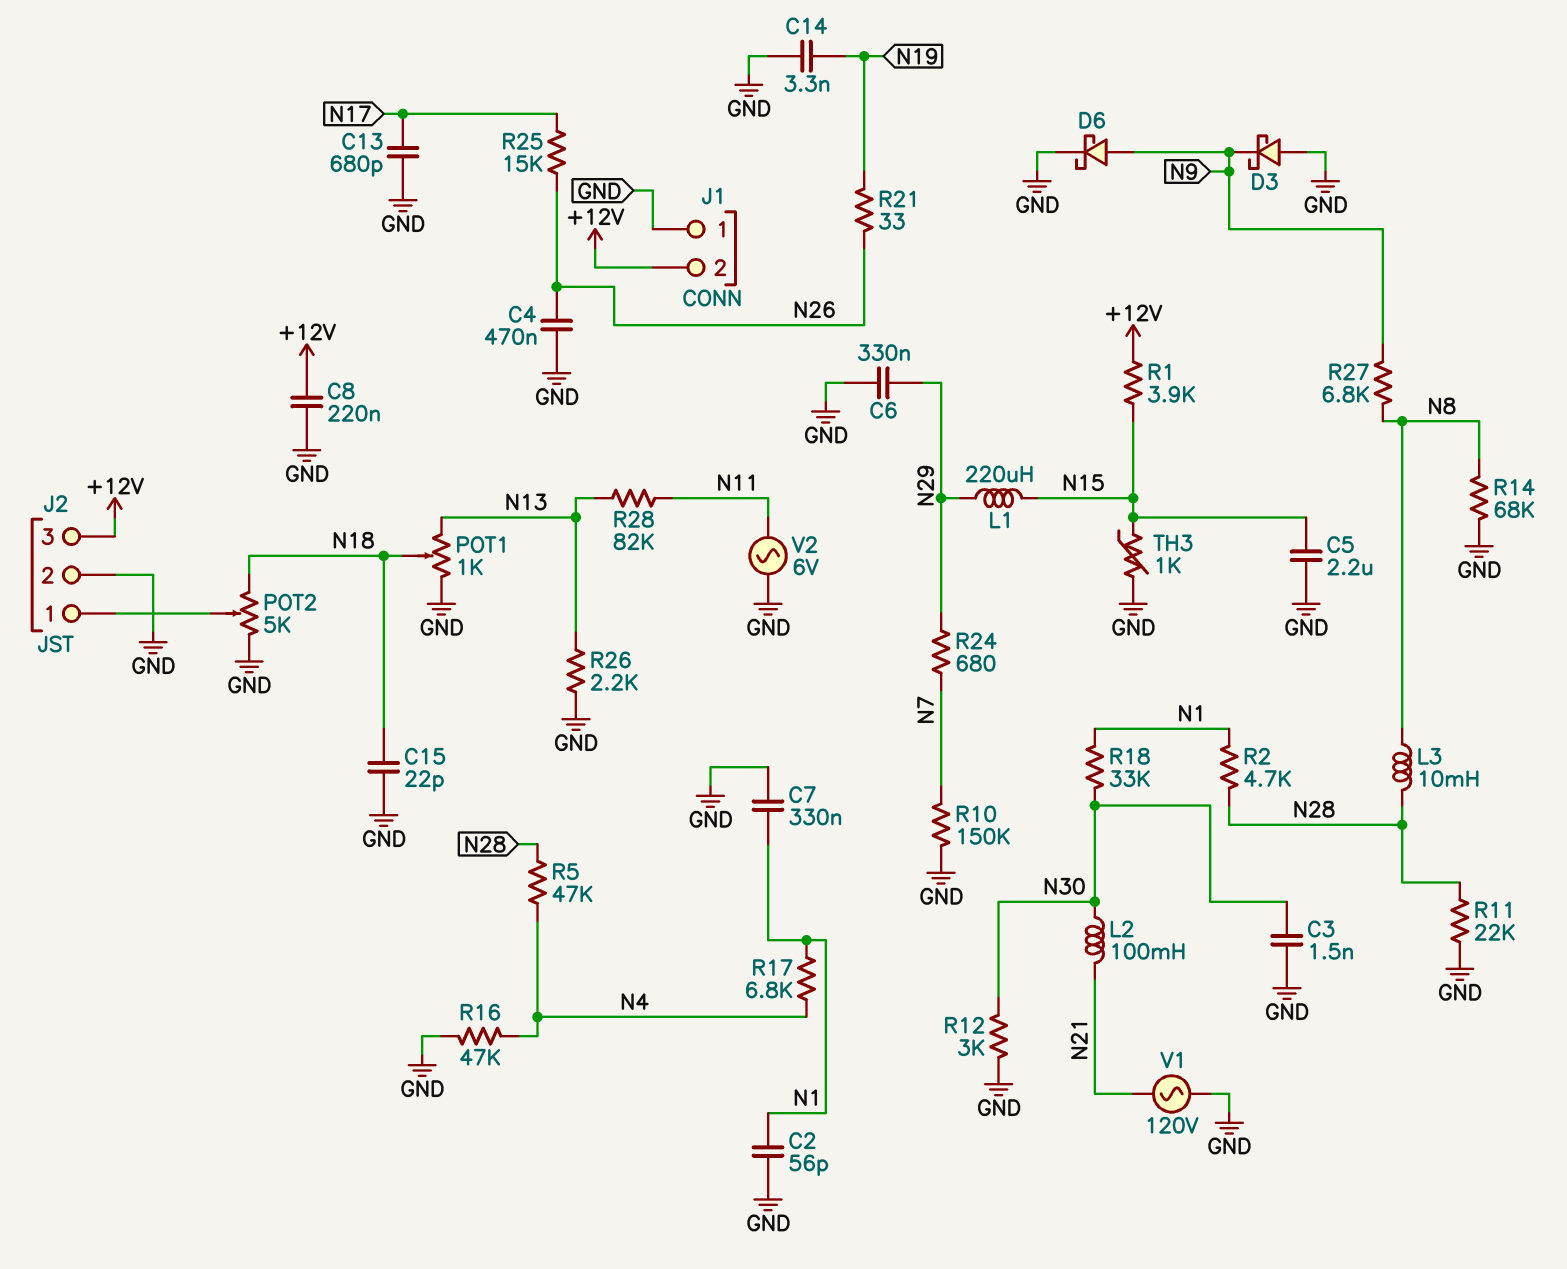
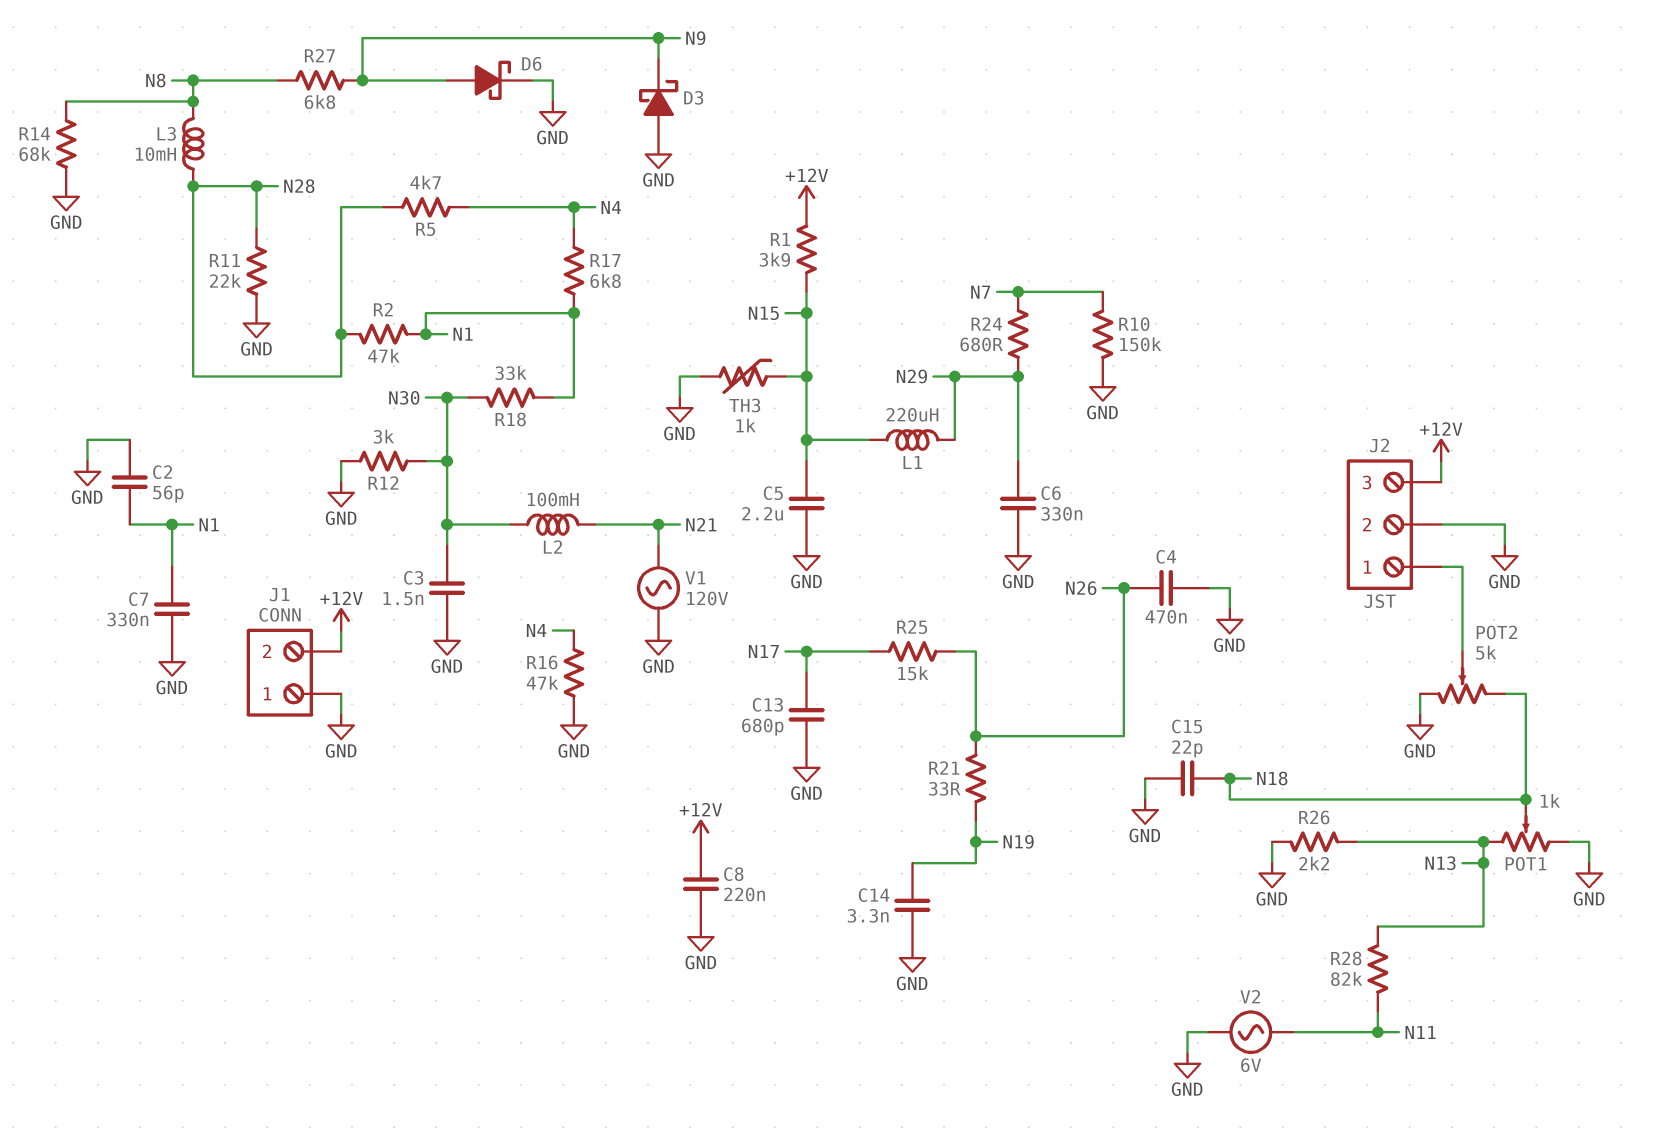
R2: 4.7k (N1, N28) -> 47k (N1, N28)
R5: 47k (N4, N28) -> 4.7k (N4, N28)

